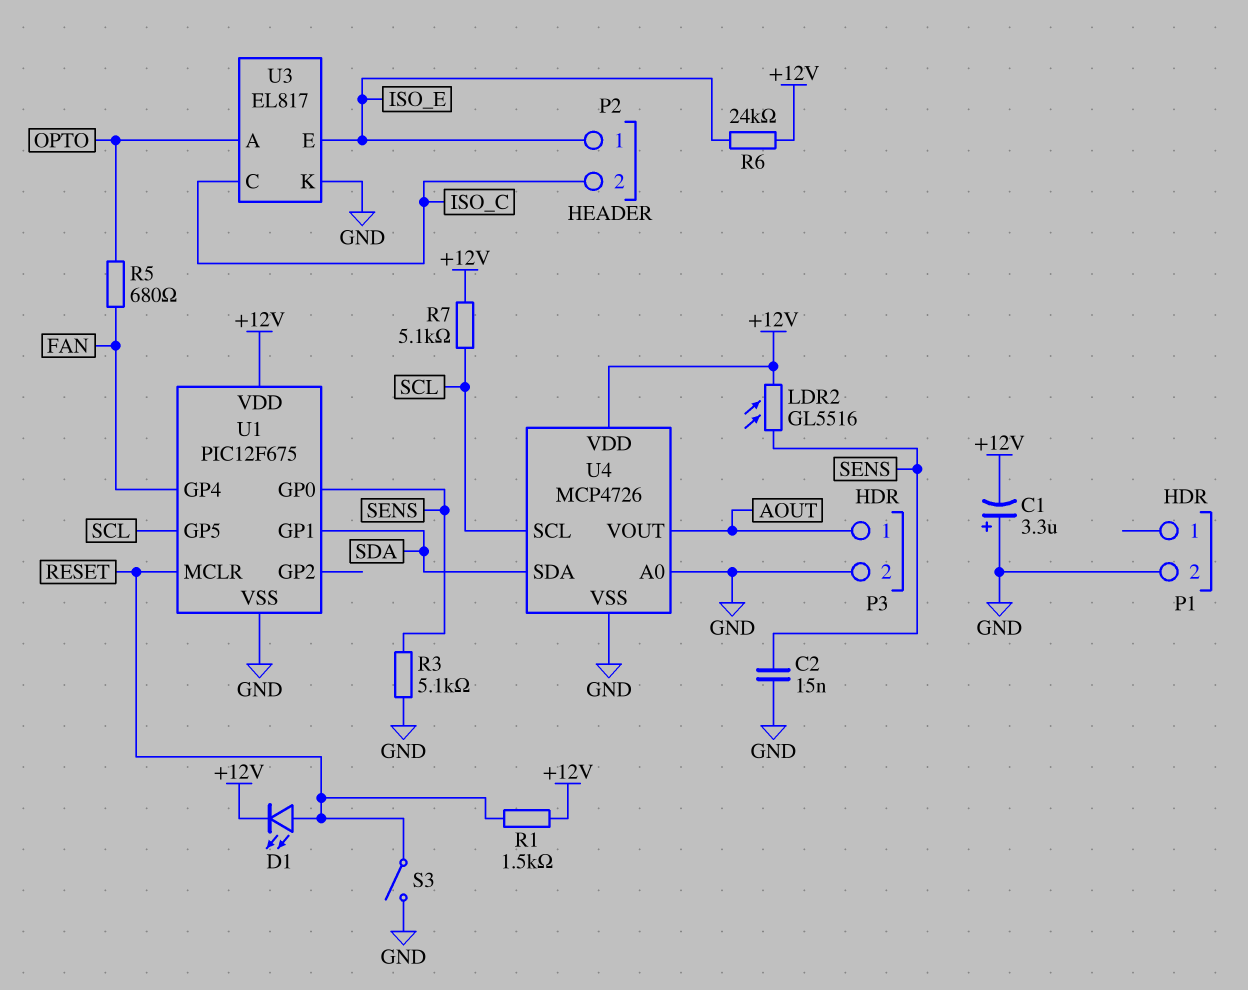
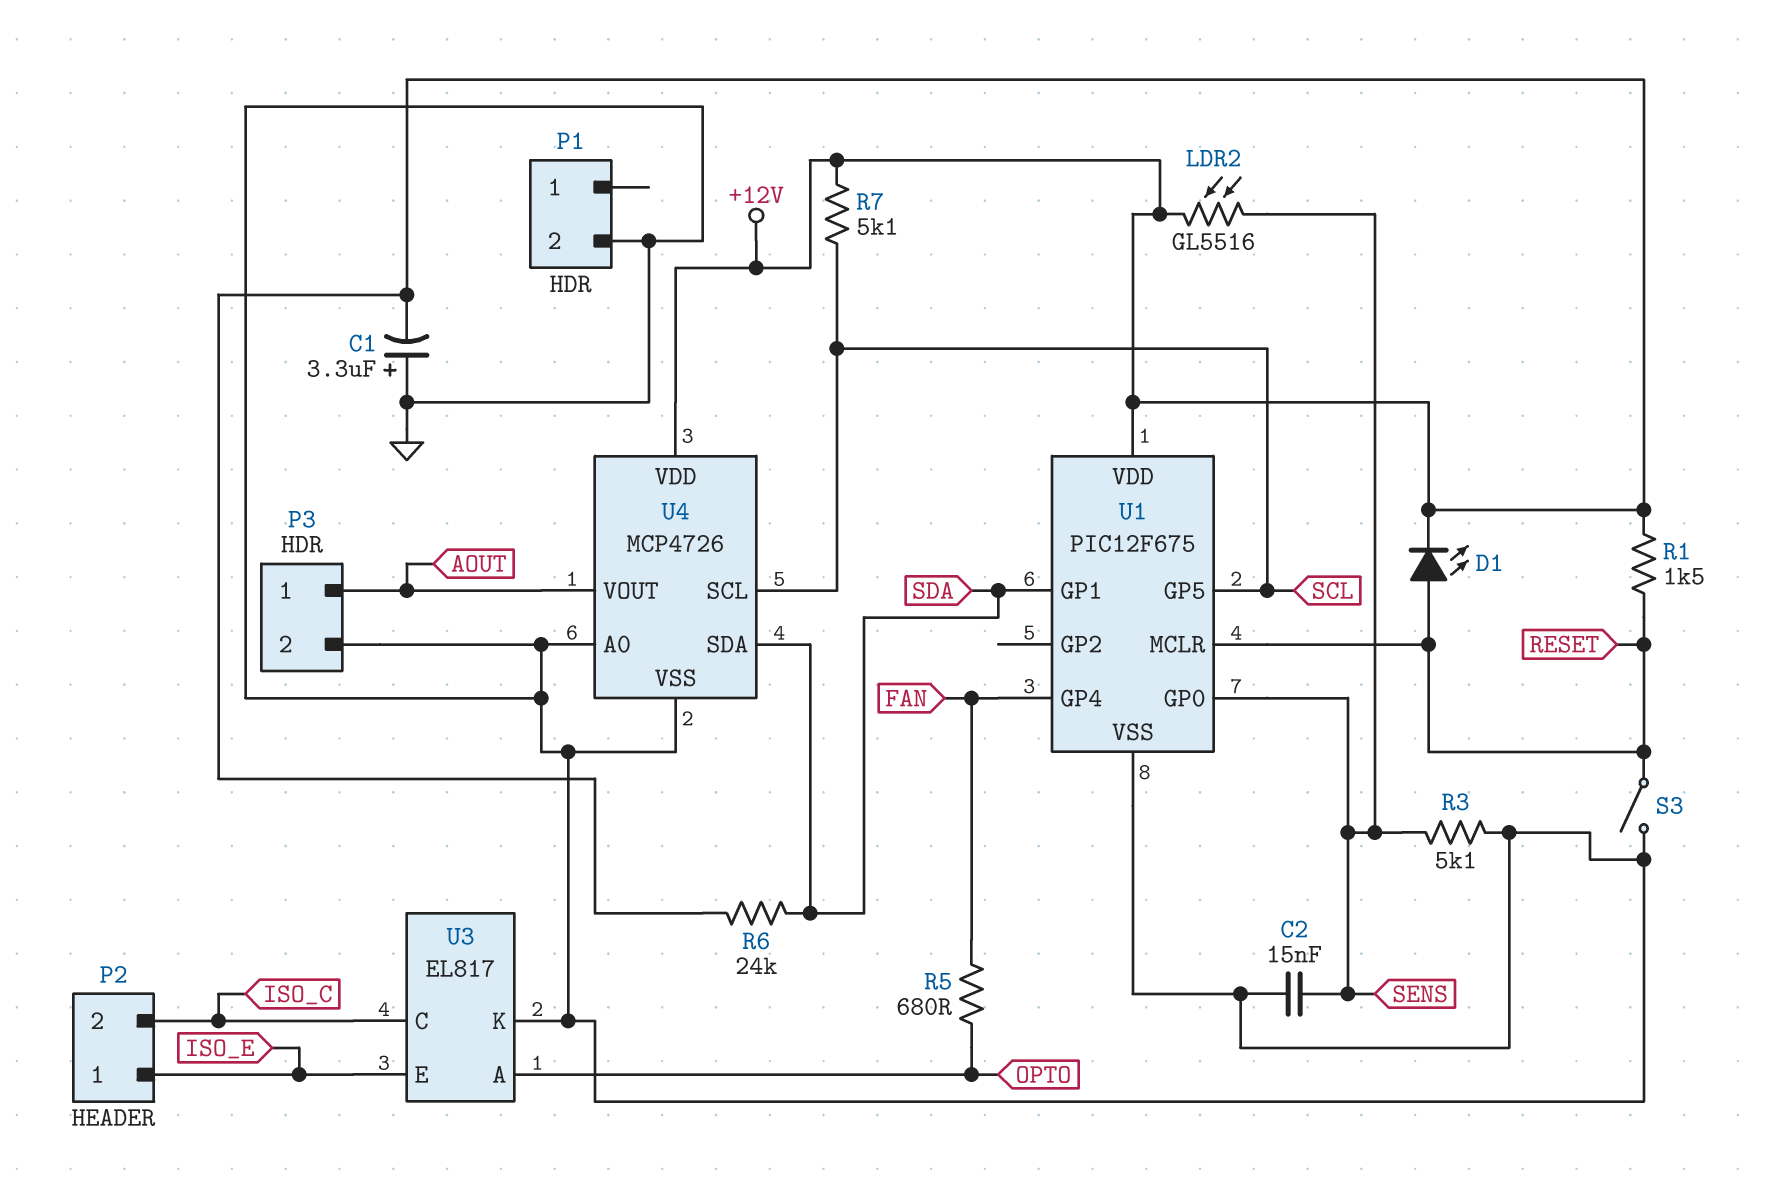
R6: 24k (+12V, ISO_E) -> 24k (+12V, SDA)

